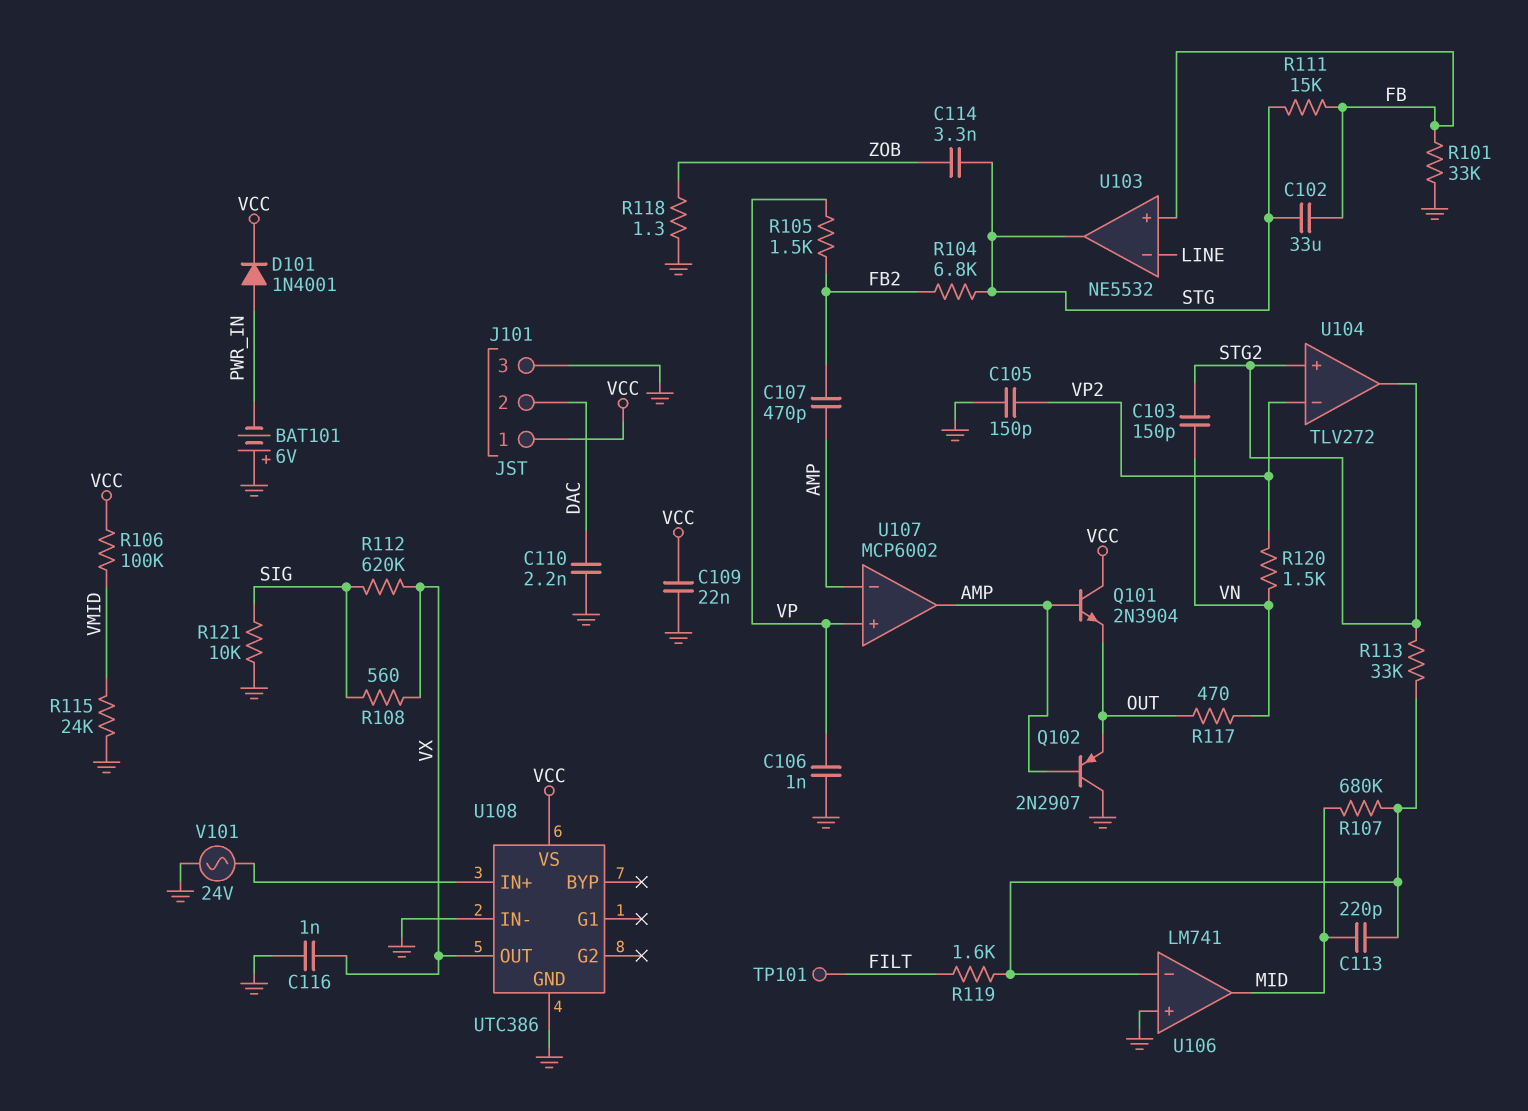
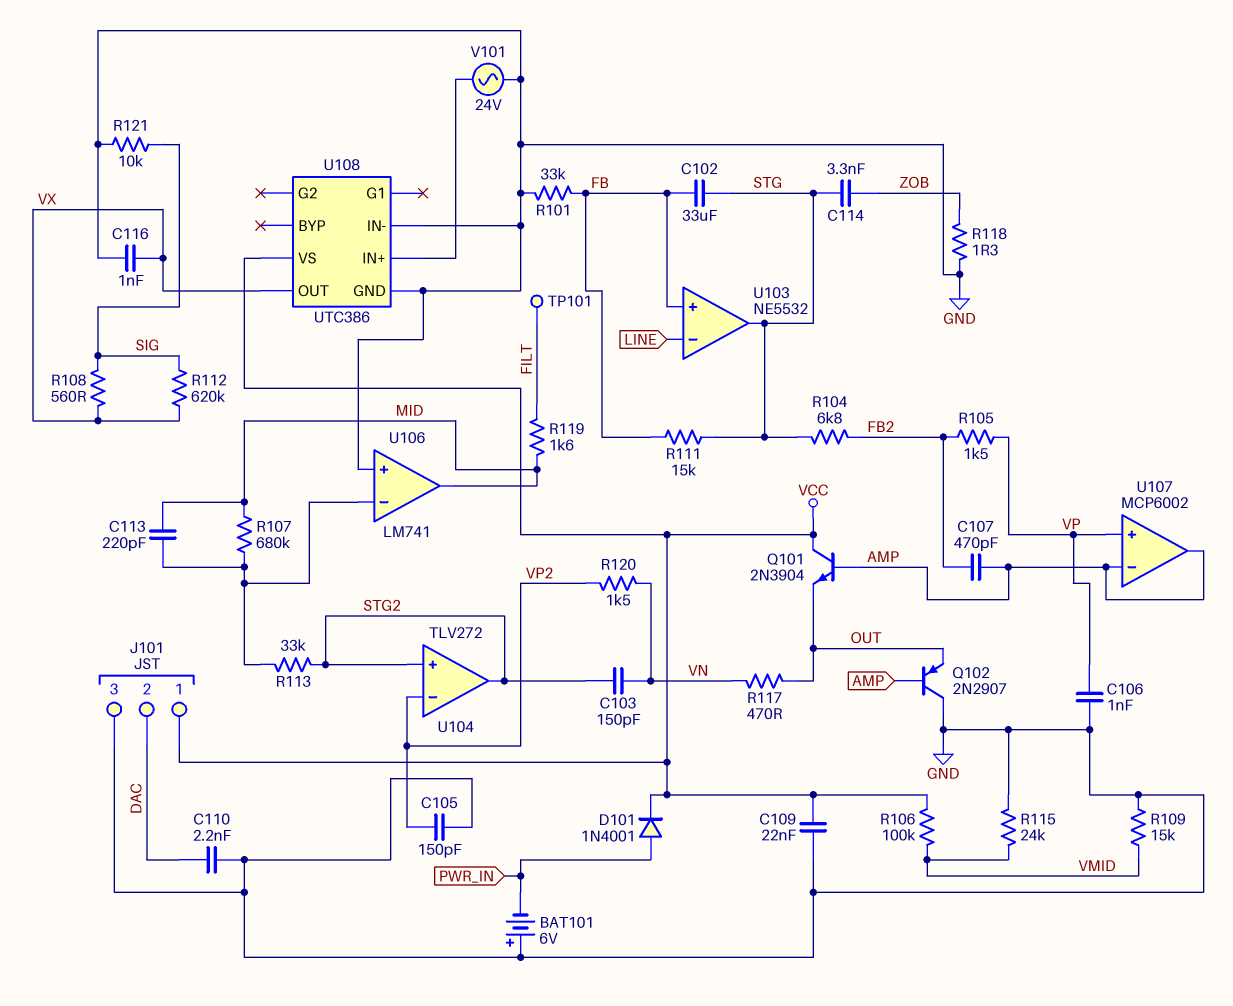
R109: none -> 15k (GND, VMID)
R119: 1.6k (FILT, U106/in-) -> 1.6k (FILT, MID)

